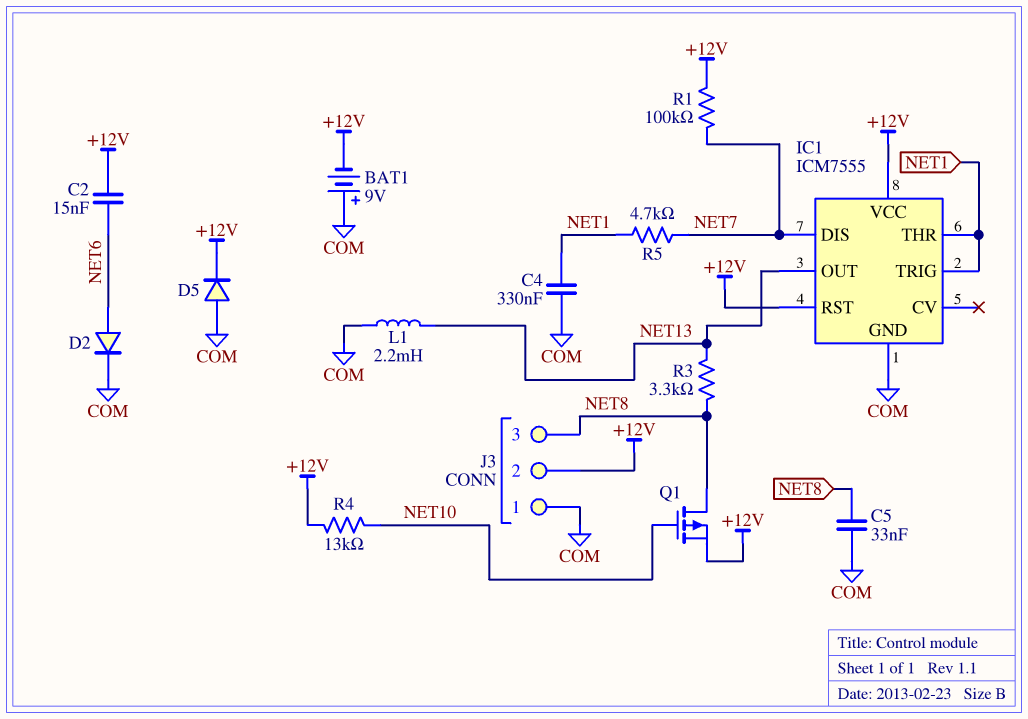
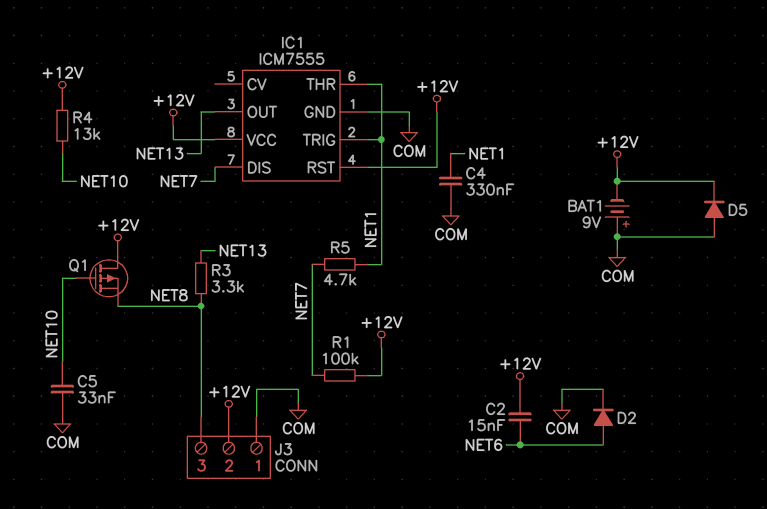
C5: 33nF (COM, NET8) -> 33nF (COM, NET10)
L1: 2.2mH (COM, NET13) -> none
Q1: PMOS (G NET10, D NET8, S +12V) -> PMOS (G NET10, D +12V, S NET8)

